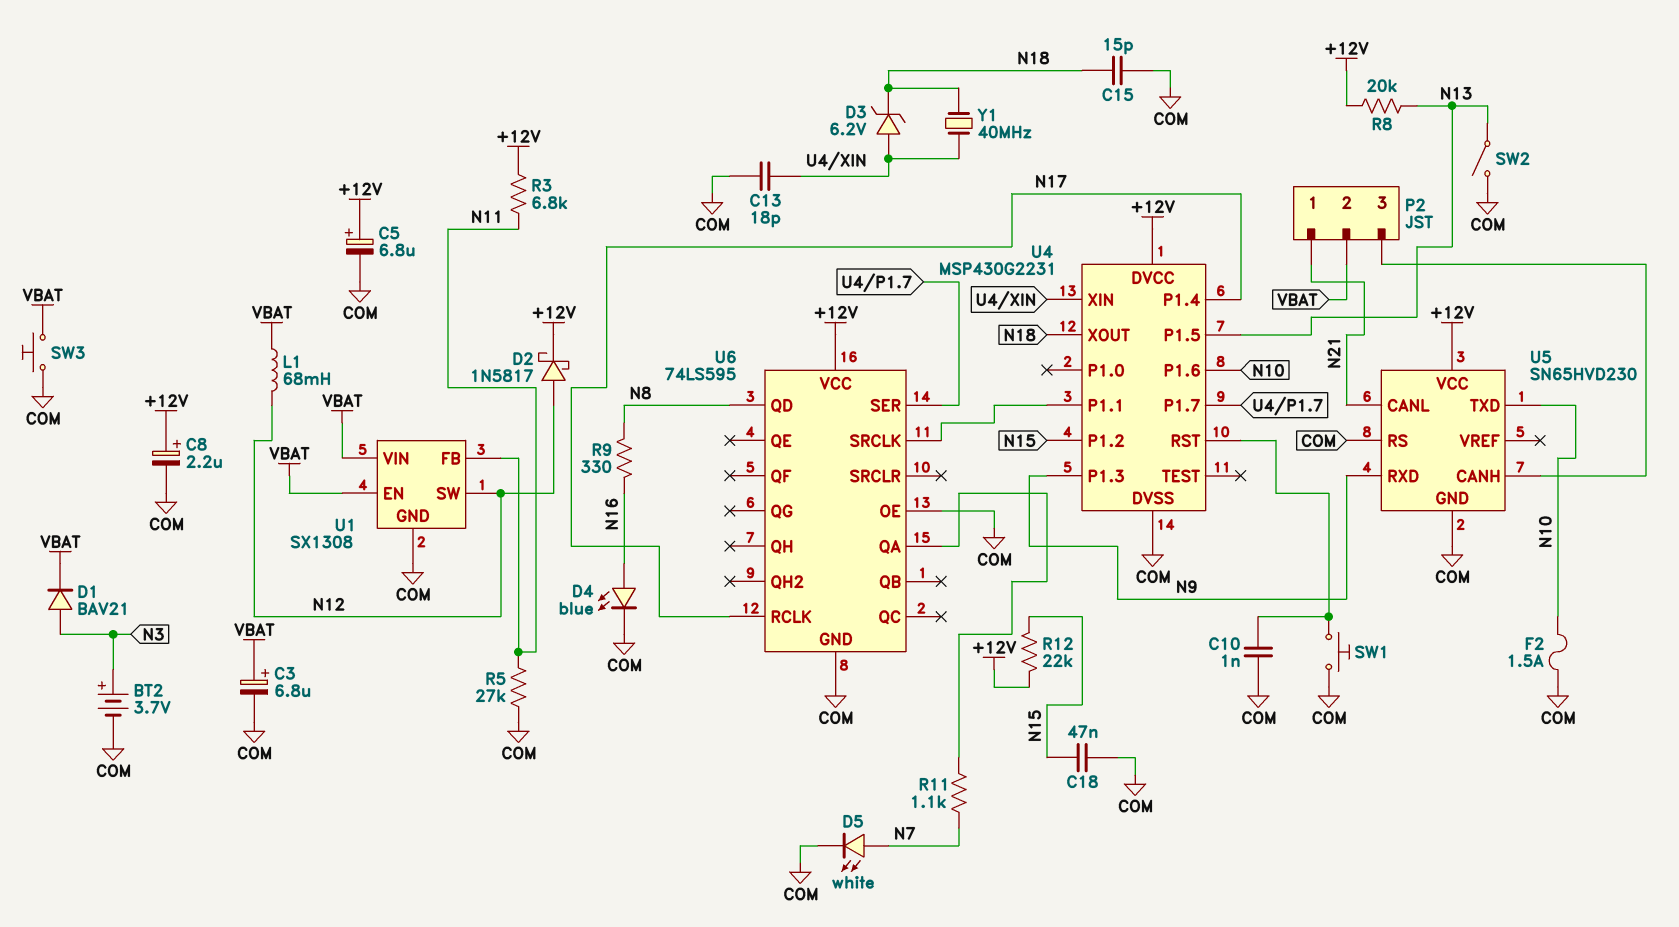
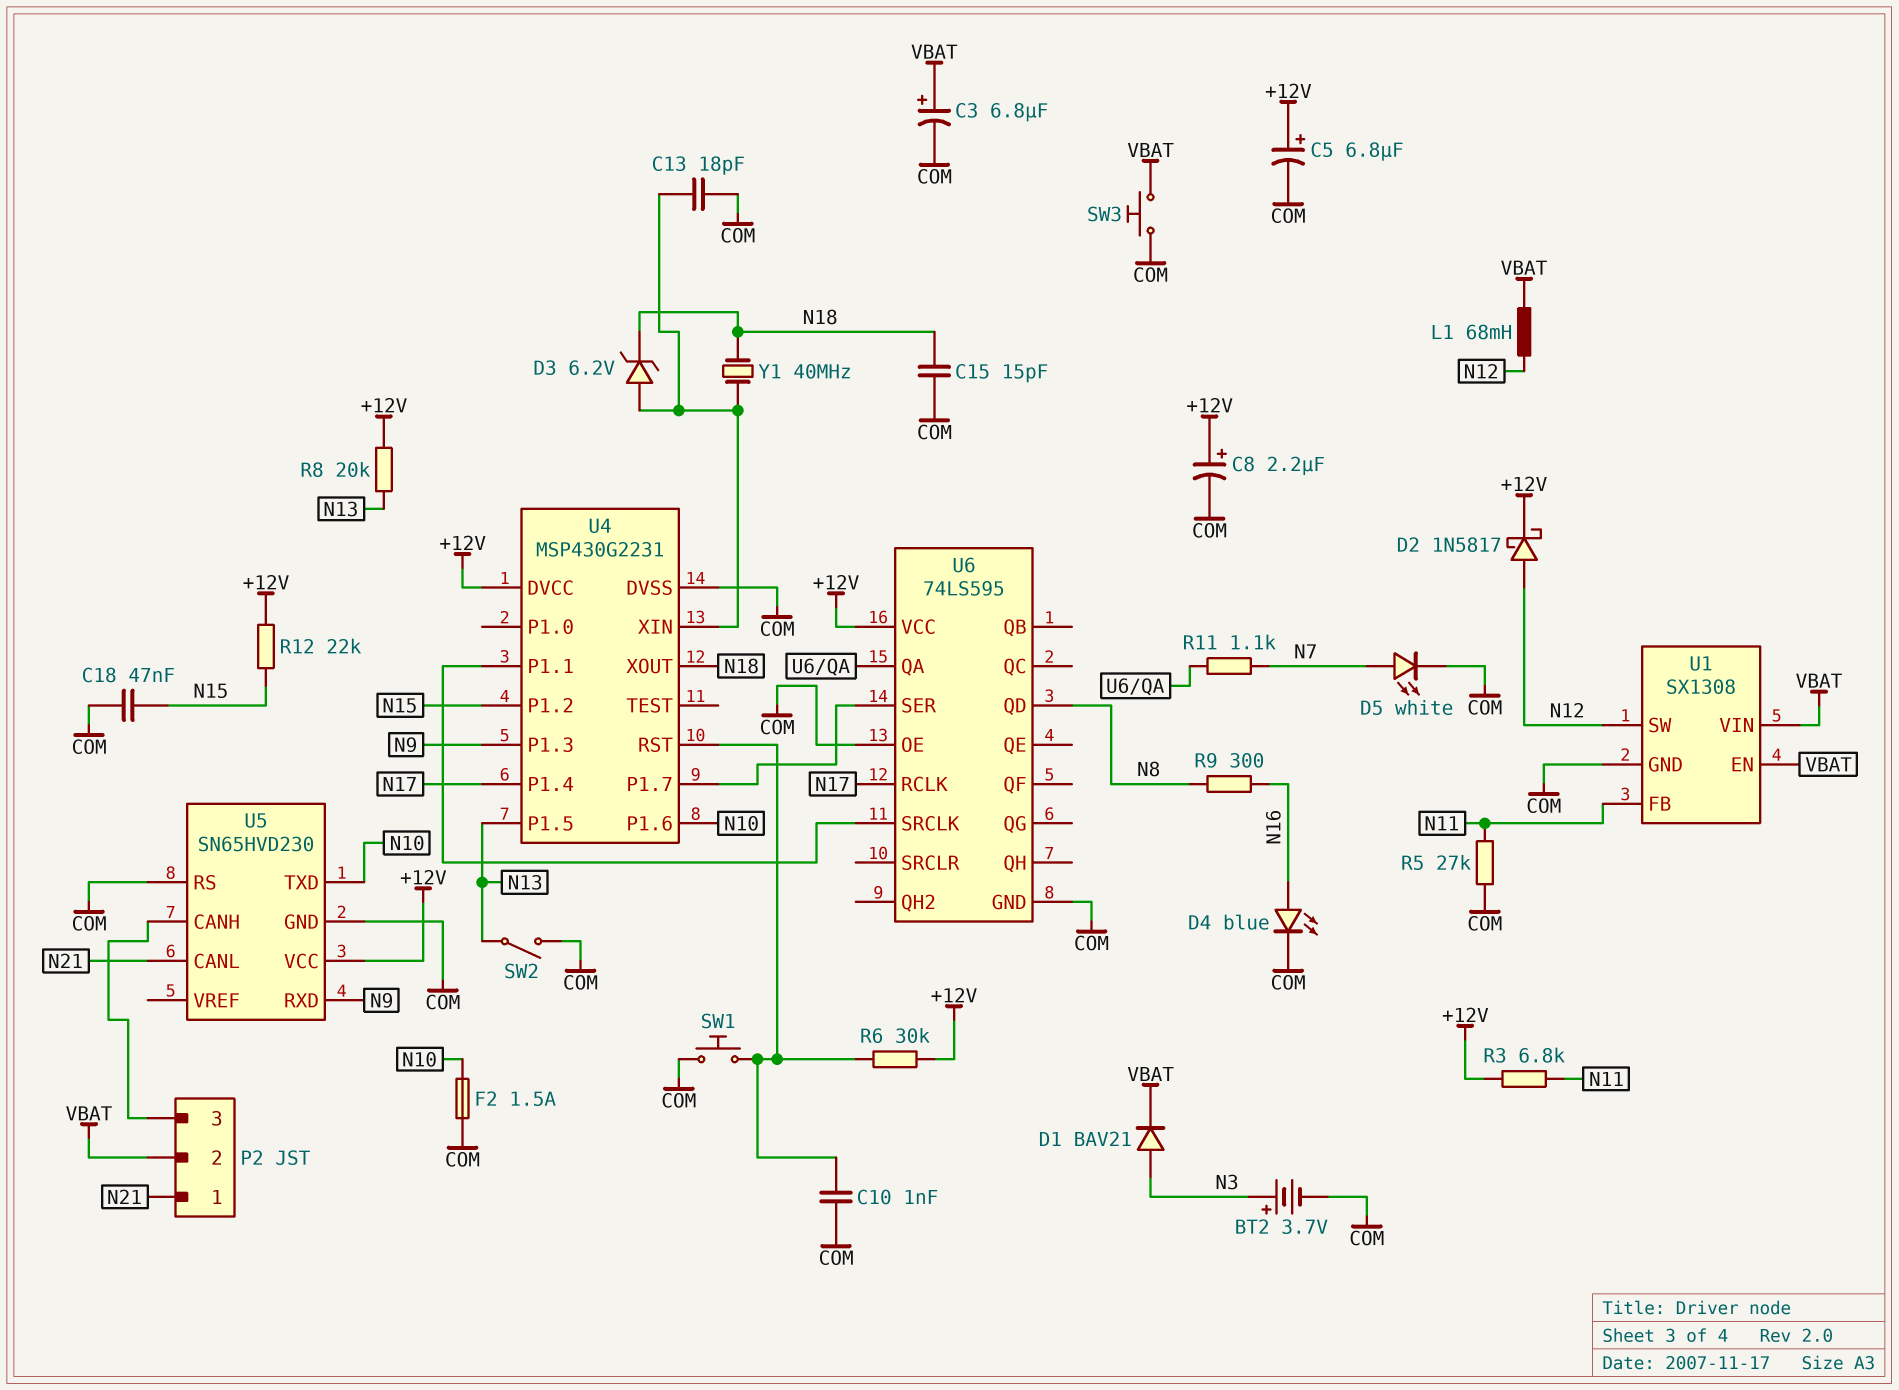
R6: none -> 30k (+12V, U4/RST)
R9: 330 (N8, N16) -> 300 (N8, N16)

